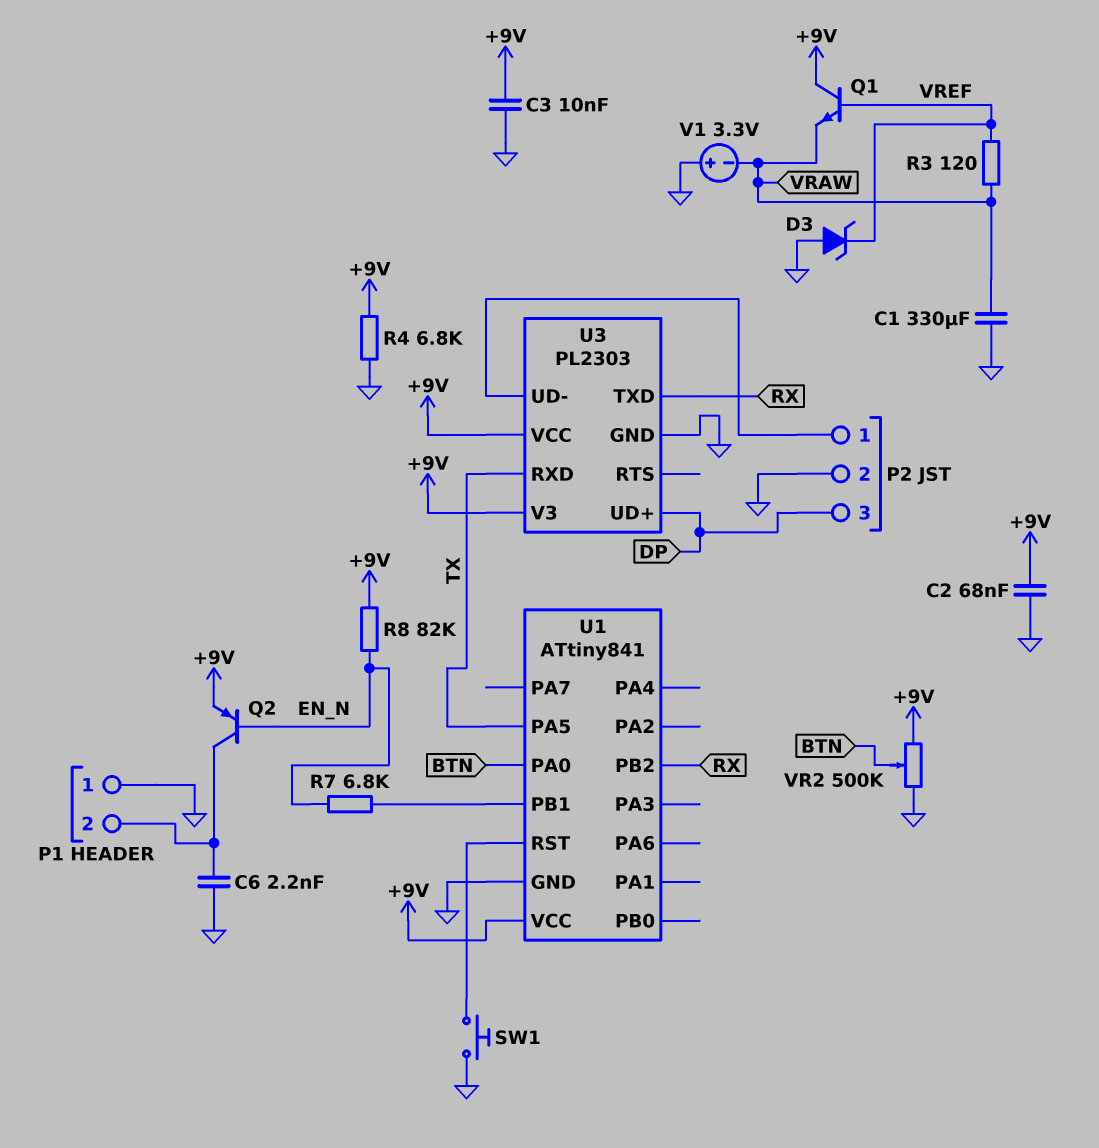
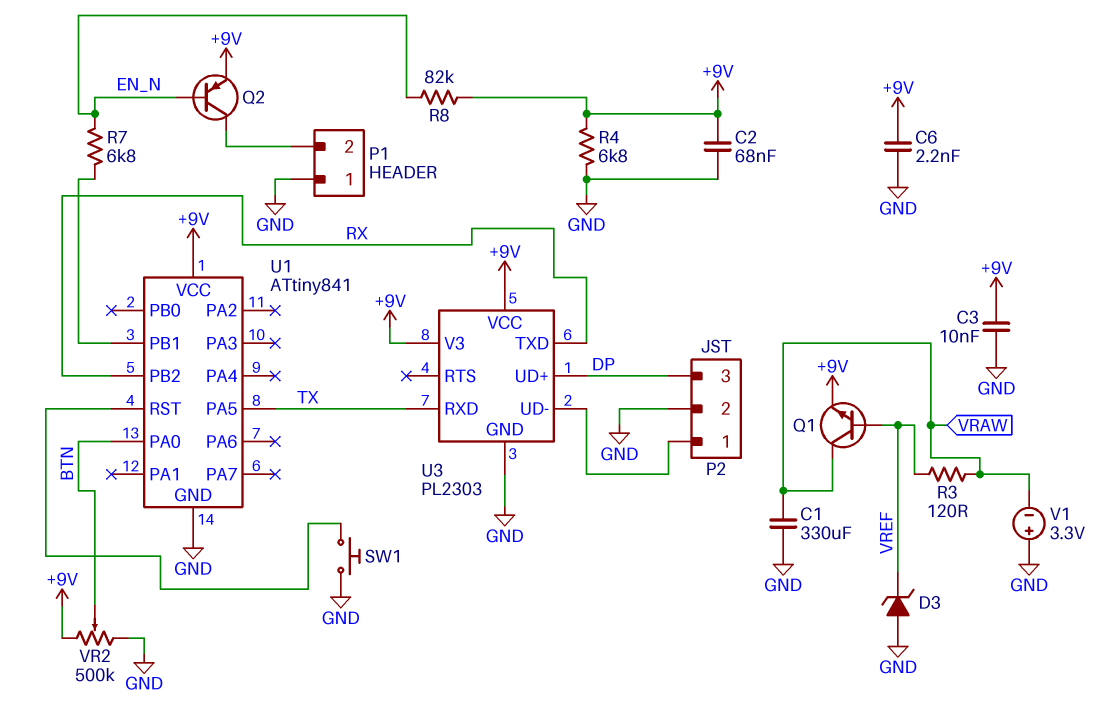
C6: 2.2nF (GND, P1/2) -> 2.2nF (+9V, GND)
Q1: NPN (B VREF, C +9V, E VRAW) -> NPN (B VREF, C VRAW, E +9V)

